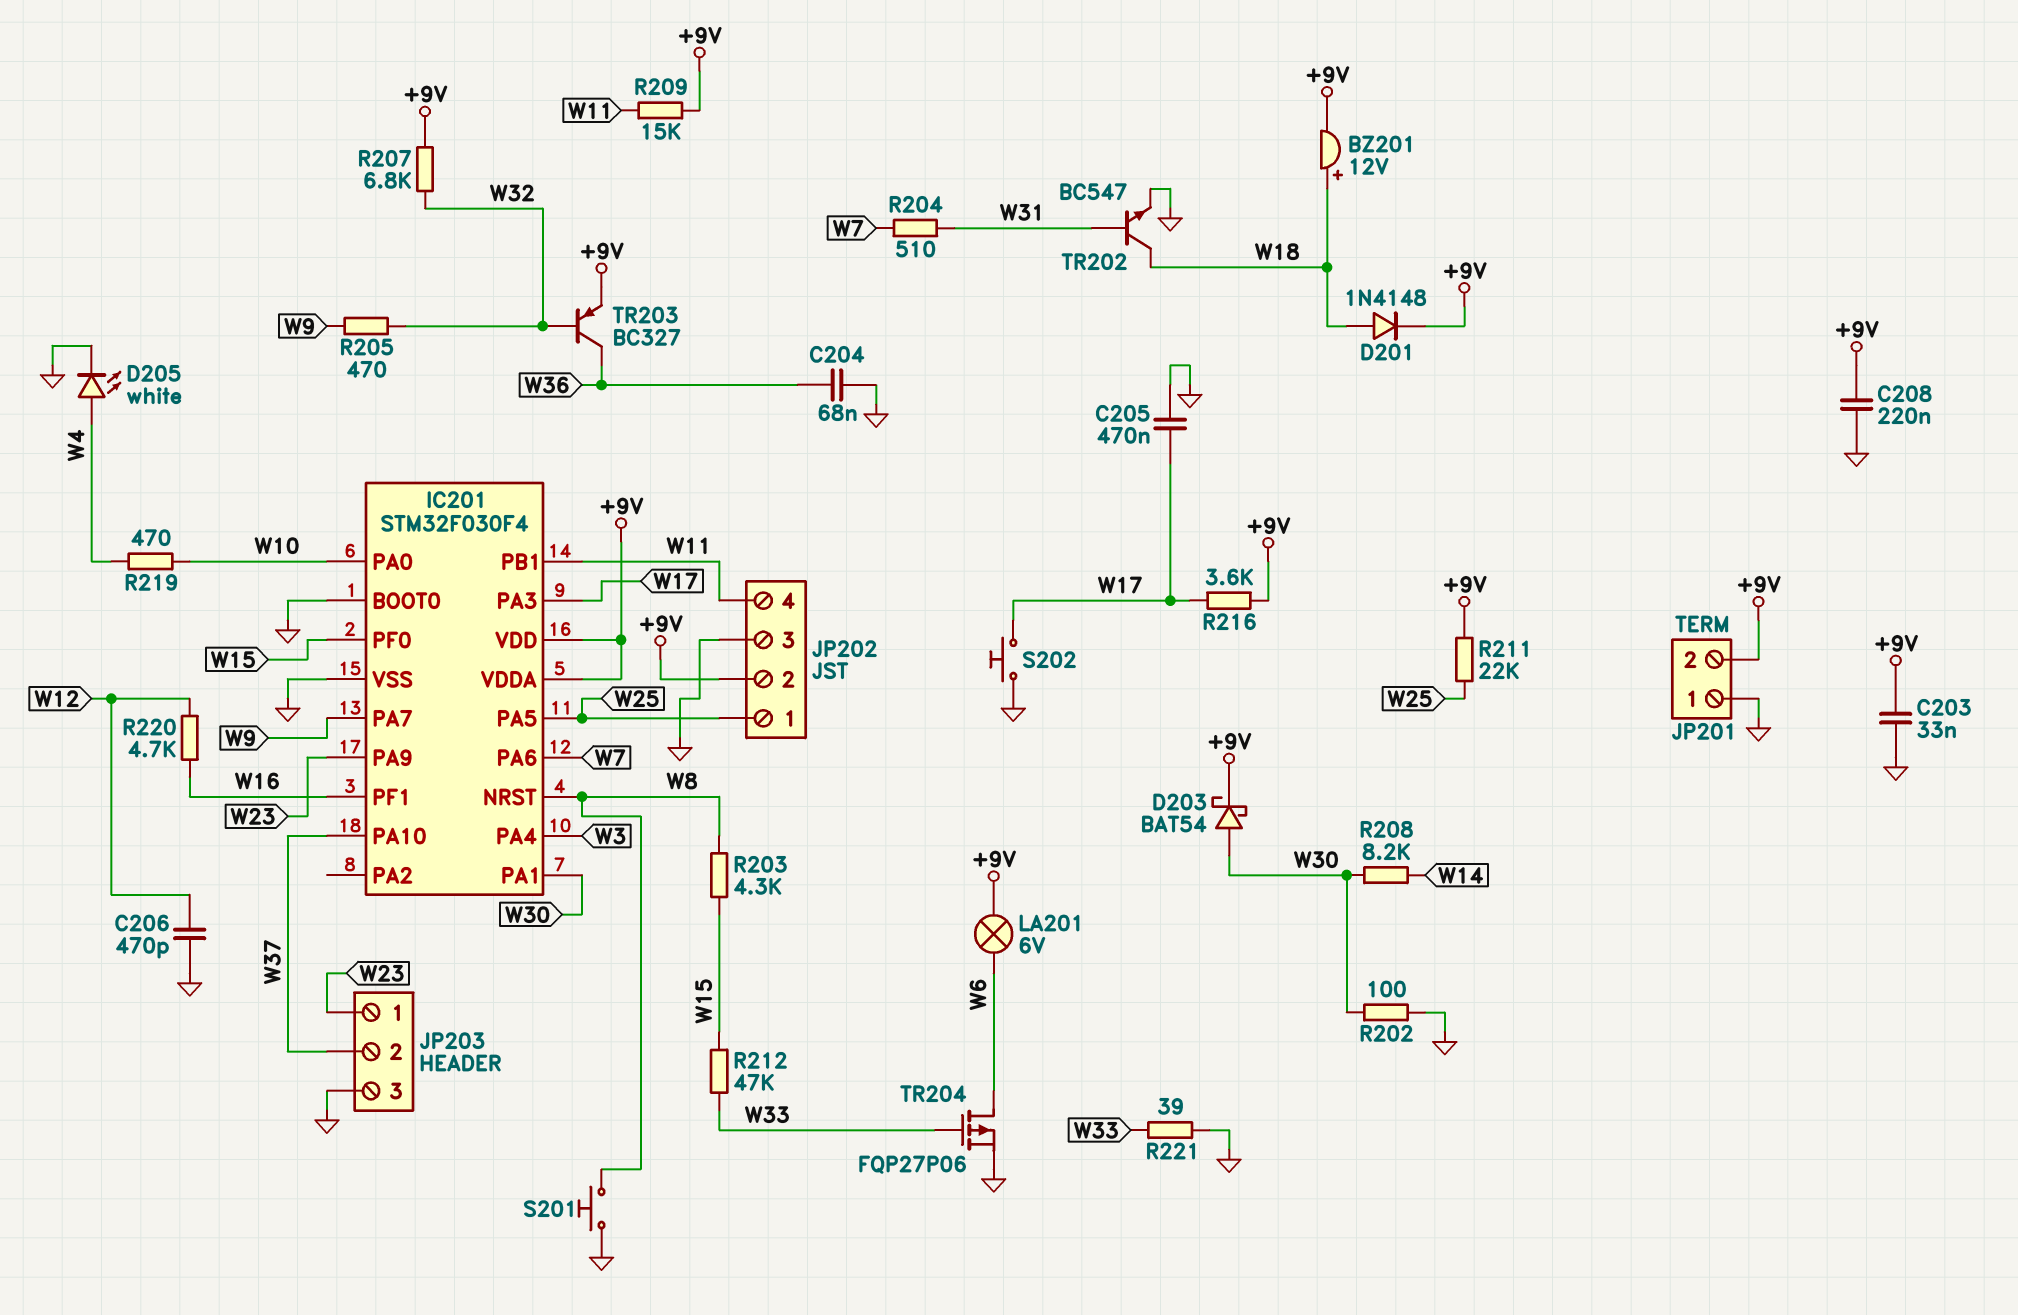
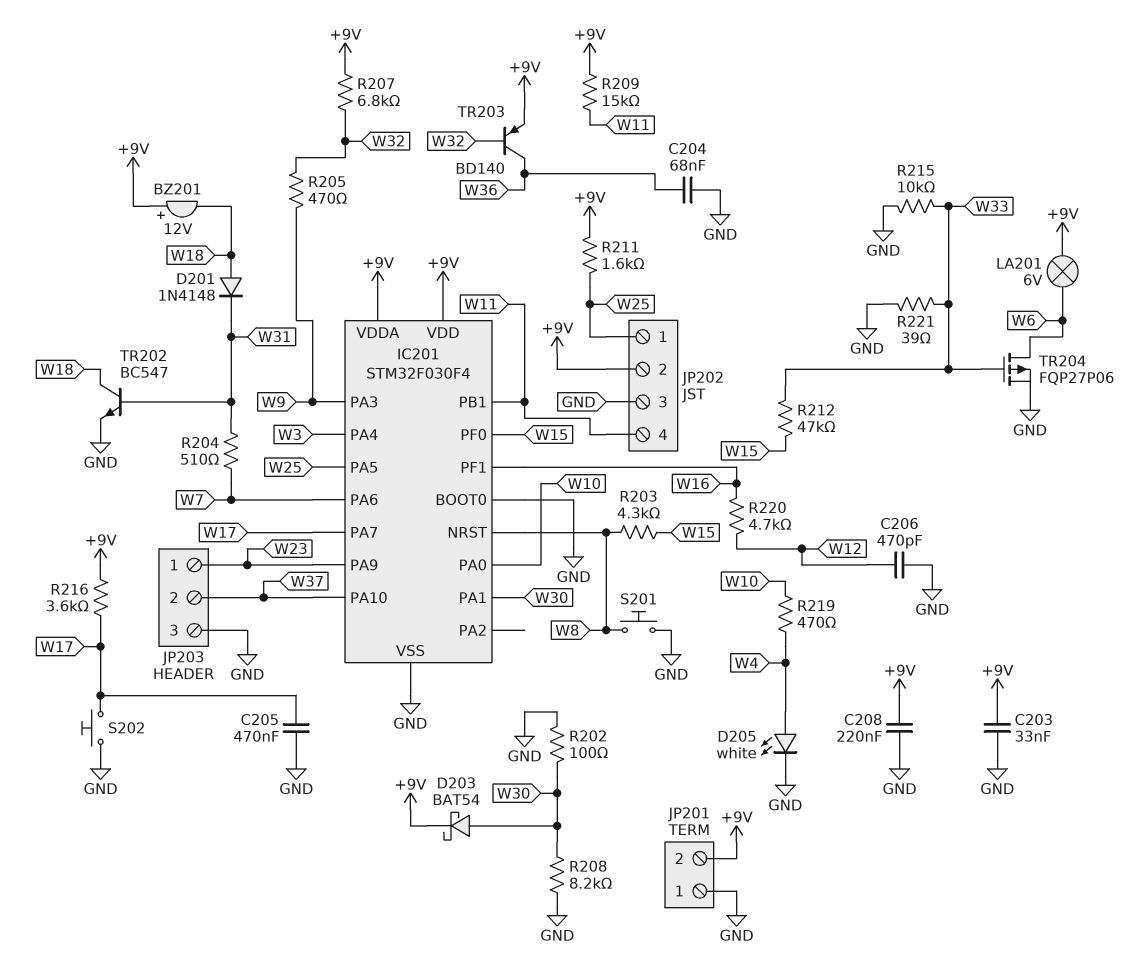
BZ201: buzzer 12V (plus W18, minus +9V) -> buzzer 12V (plus +9V, minus W18)
D201: diode 1N4148 (A W18, K +9V) -> diode 1N4148 (A W18, K W31)
IC201 pin PA3: W17 -> W9
IC201 pin PA7: W9 -> W17
R208: 8.2k (W14, W30) -> 8.2k (GND, W30)
R211: 22k (+9V, W25) -> 1.6k (+9V, W25)
R215: none -> 10k (GND, W33)
TR203: PNP BC327 (B W32, C W36, E +9V) -> PNP BD140 (B W32, C W36, E +9V)

